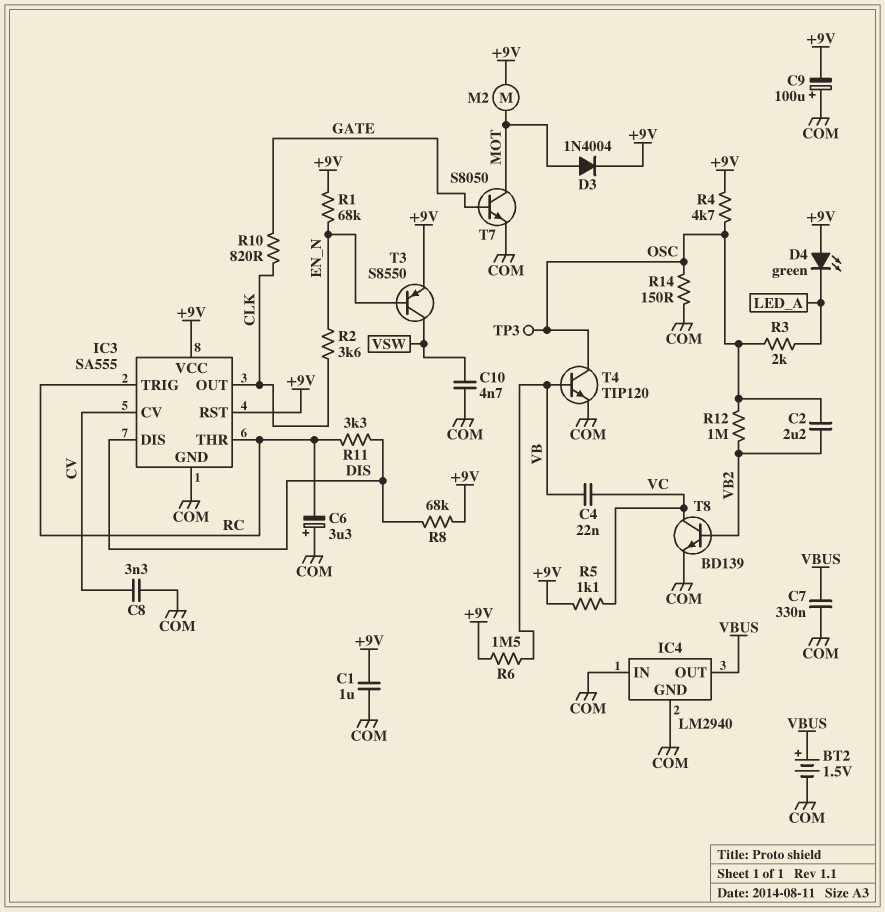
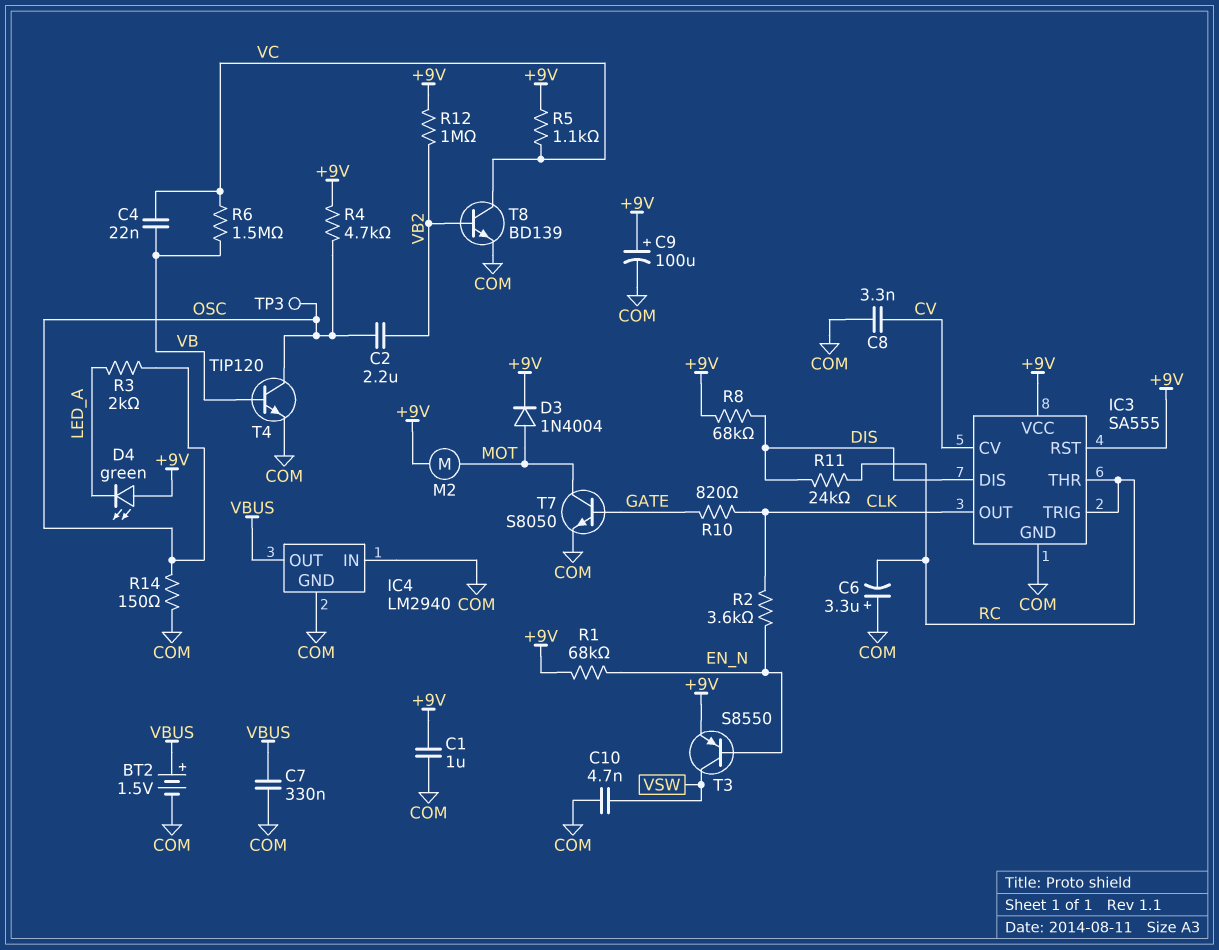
C9: 100uF (plus COM, minus +9V) -> 100uF (plus +9V, minus COM)
R6: 1.5M (+9V, VB) -> 1.5M (VB, VC)
R11: 3.3k (DIS, RC) -> 24k (DIS, RC)
R12: 1M (OSC, VB2) -> 1M (+9V, VB2)

